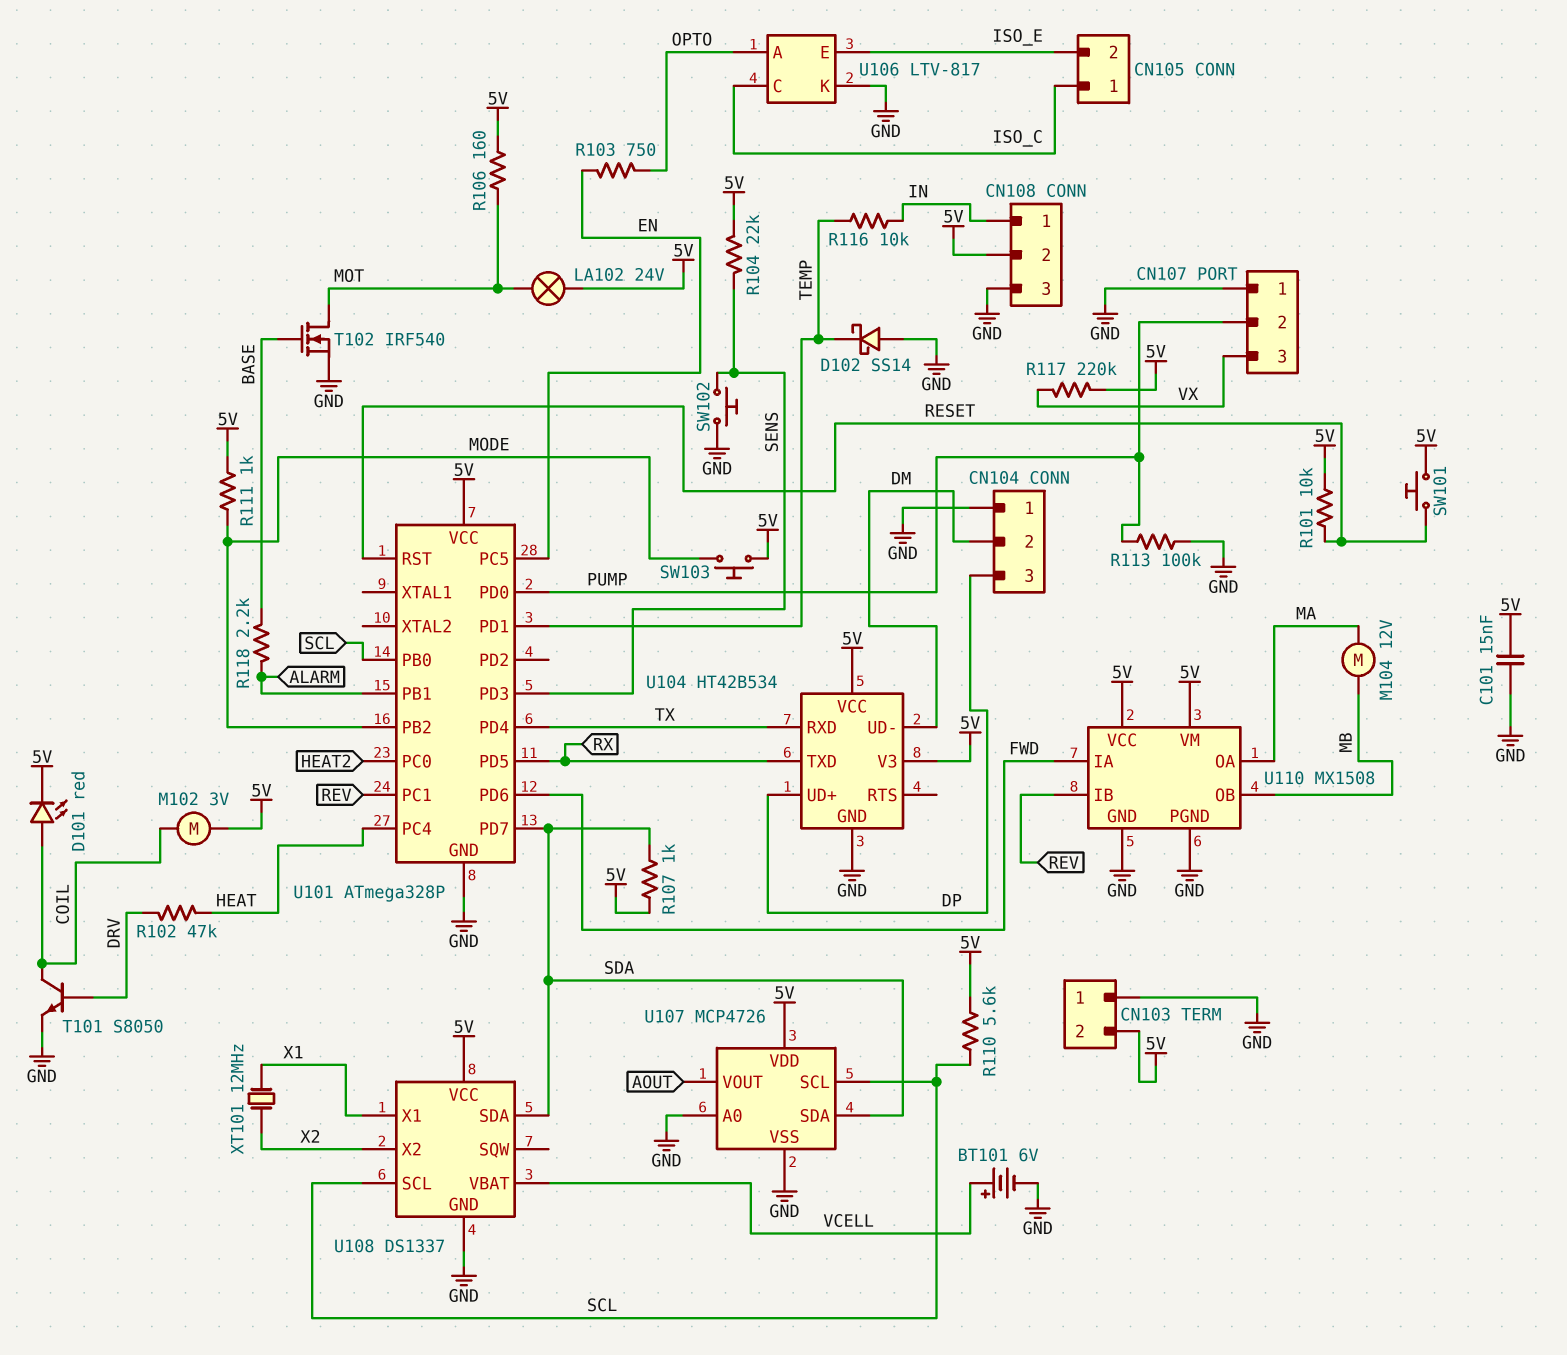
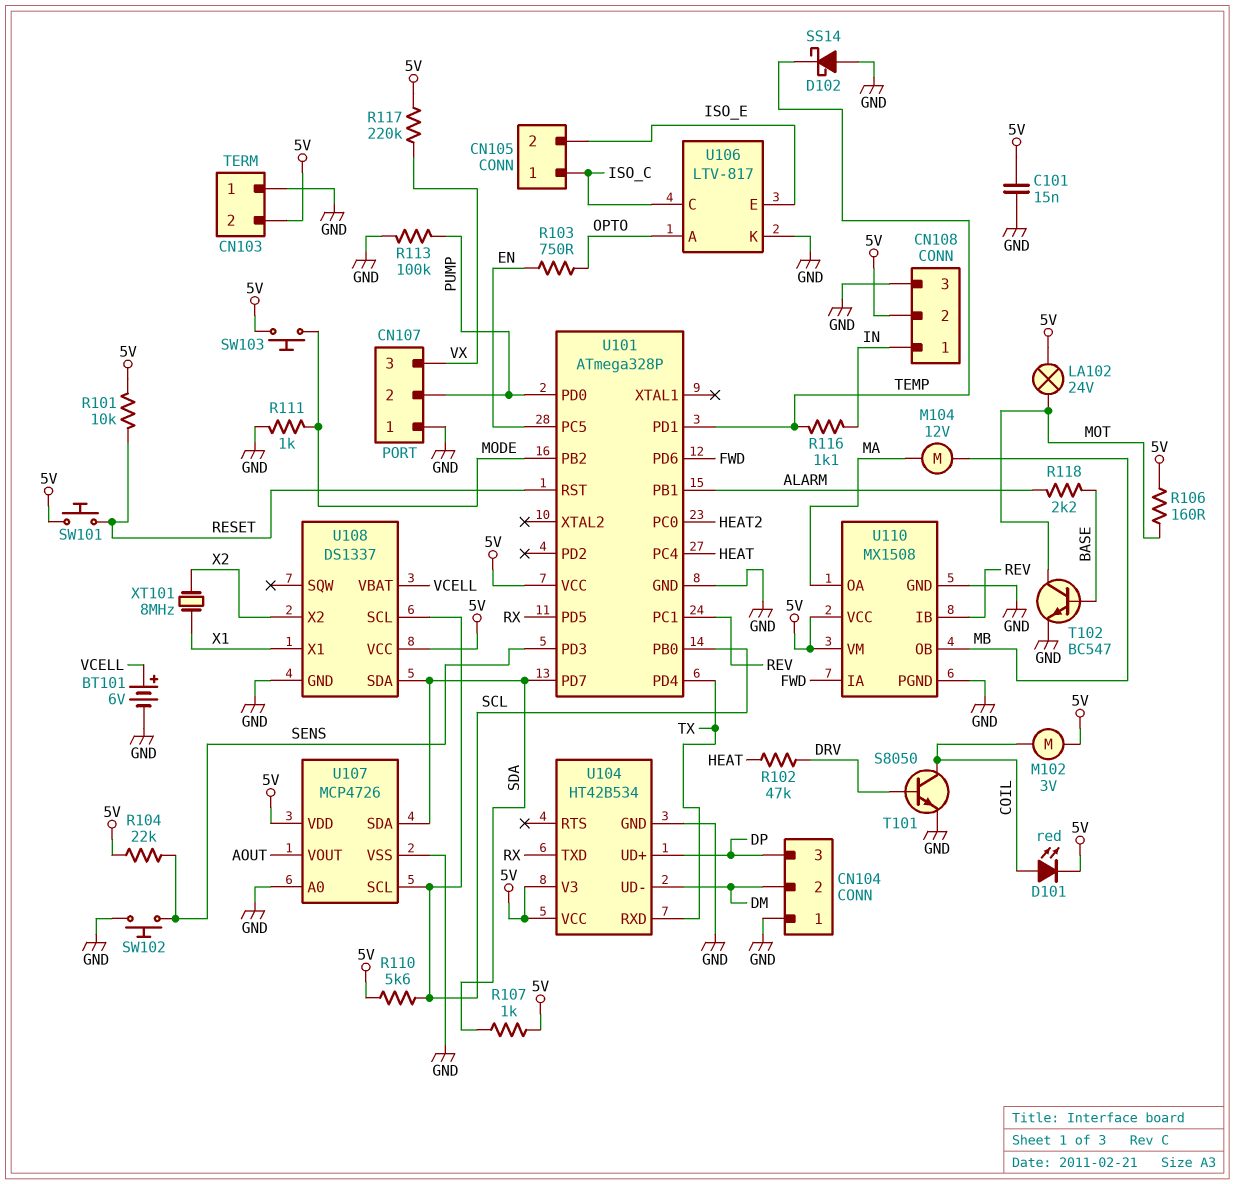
R111: 1k (5V, MODE) -> 1k (GND, MODE)
R116: 10k (IN, TEMP) -> 1.1k (IN, TEMP)
T102: NMOS IRF540 (G BASE, D MOT, S GND) -> NPN BC547 (B BASE, C MOT, E GND)
XT101: 12MHz (X1, X2) -> 8MHz (X1, X2)

